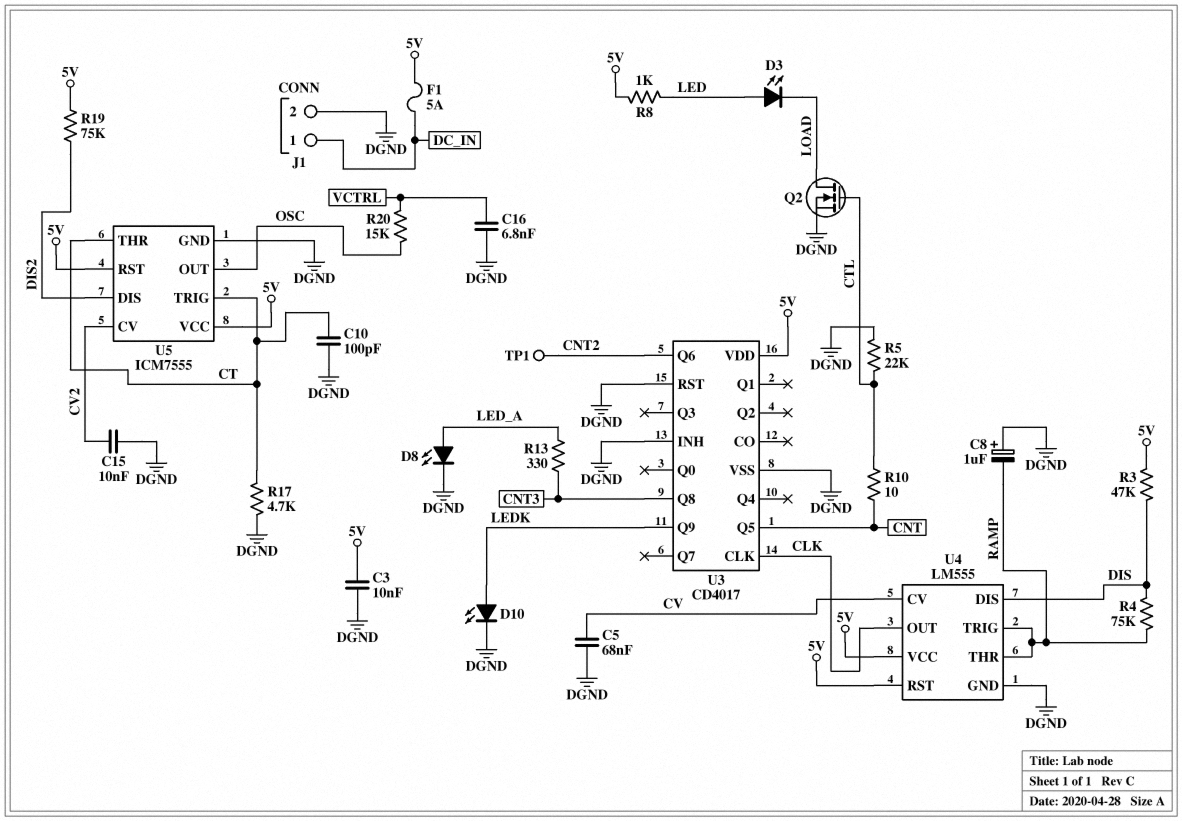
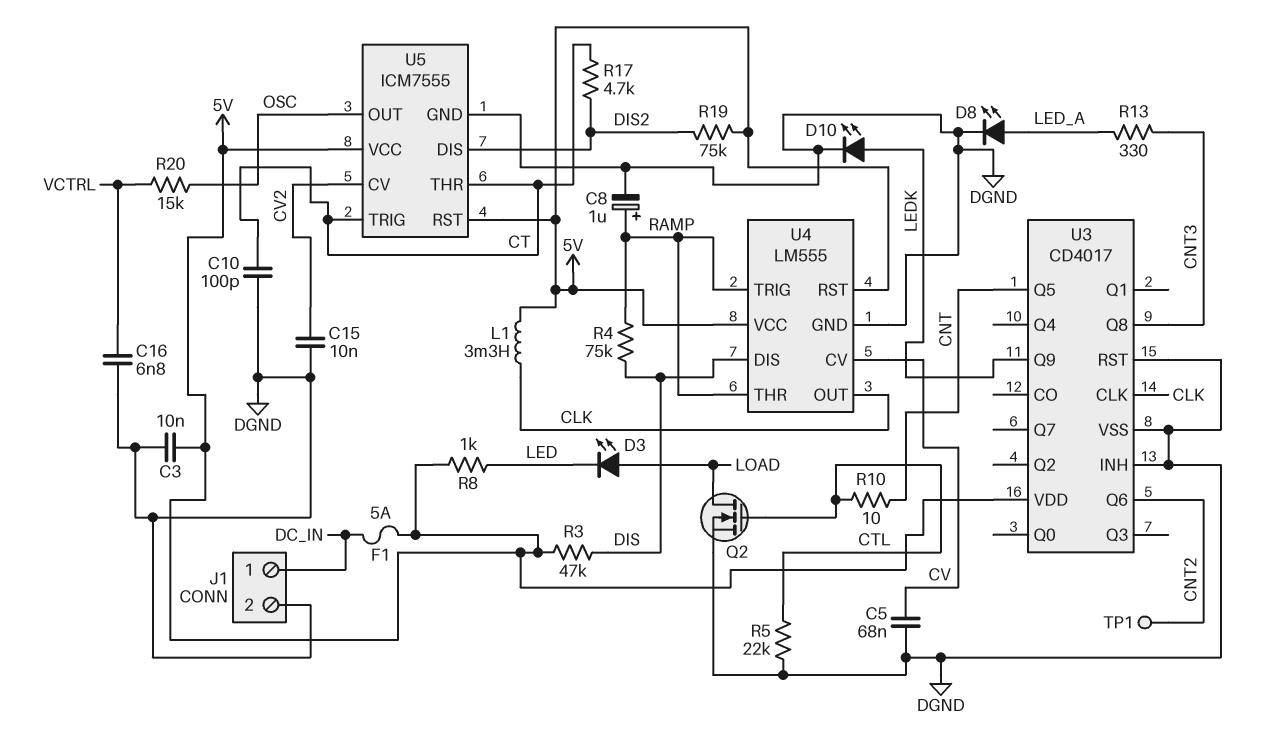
C8: 1uF (plus DGND, minus RAMP) -> 1uF (plus RAMP, minus DGND)
D3: LED (A LED, K LOAD) -> LED (A LOAD, K LED)
L1: none -> 3.3mH (5V, CLK)
R17: 4.7k (CT, DGND) -> 4.7k (CT, DIS2)

